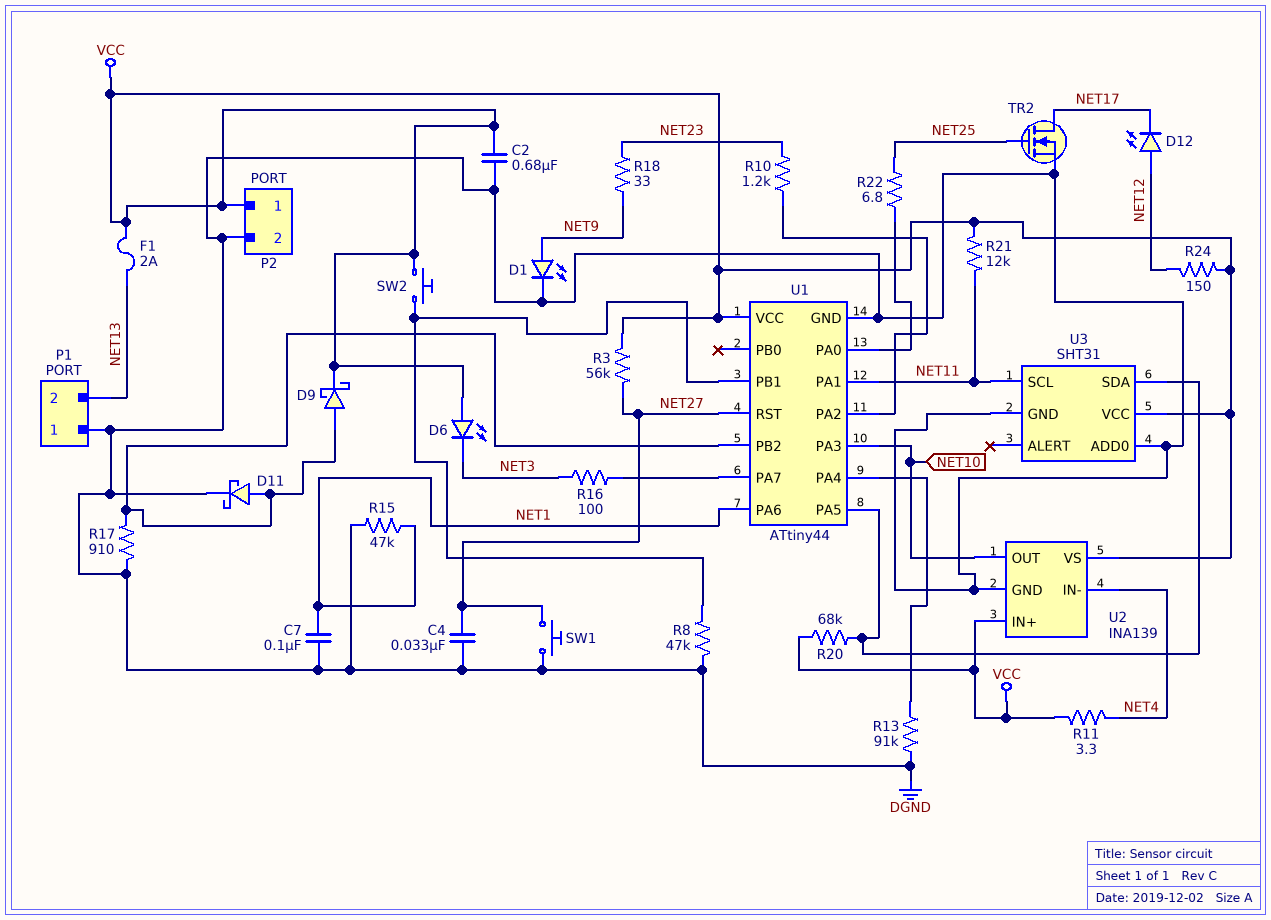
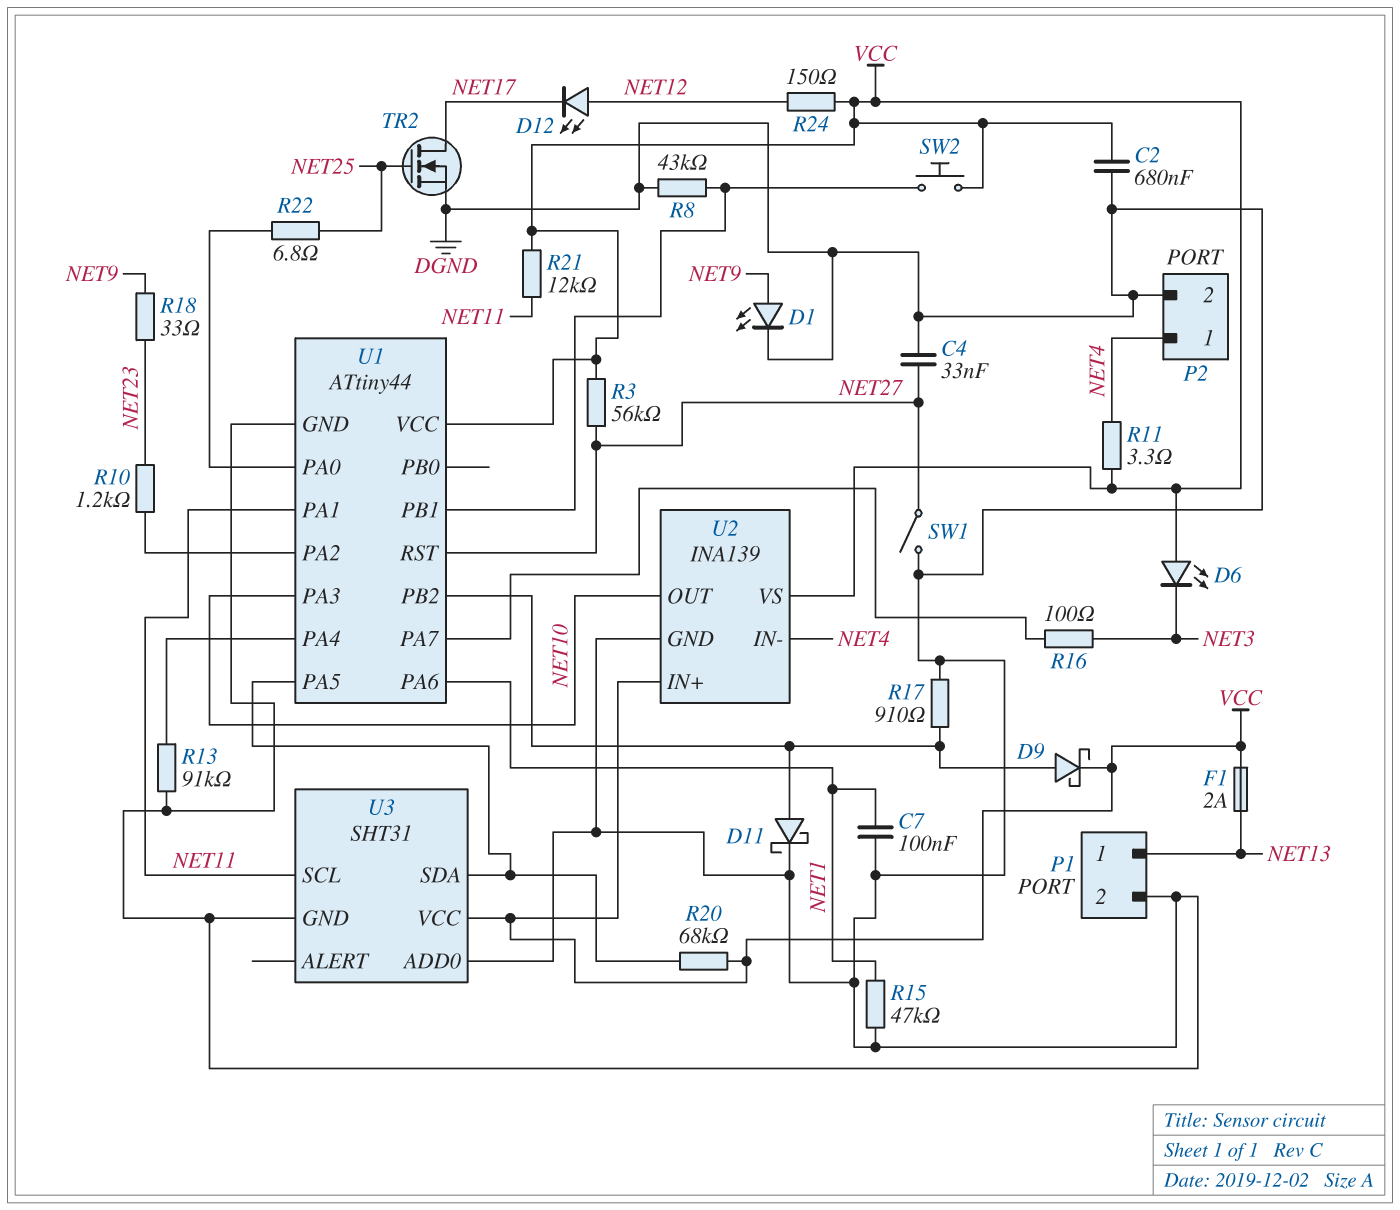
P1 pin 1: DGND -> NET13
P1 pin 2: NET13 -> DGND
P2 pin 1: VCC -> NET4
R8: 47k (DGND, U1/PB1) -> 43k (DGND, U1/PB1)
SW1: button (DGND, NET27) -> switch (DGND, NET27)

